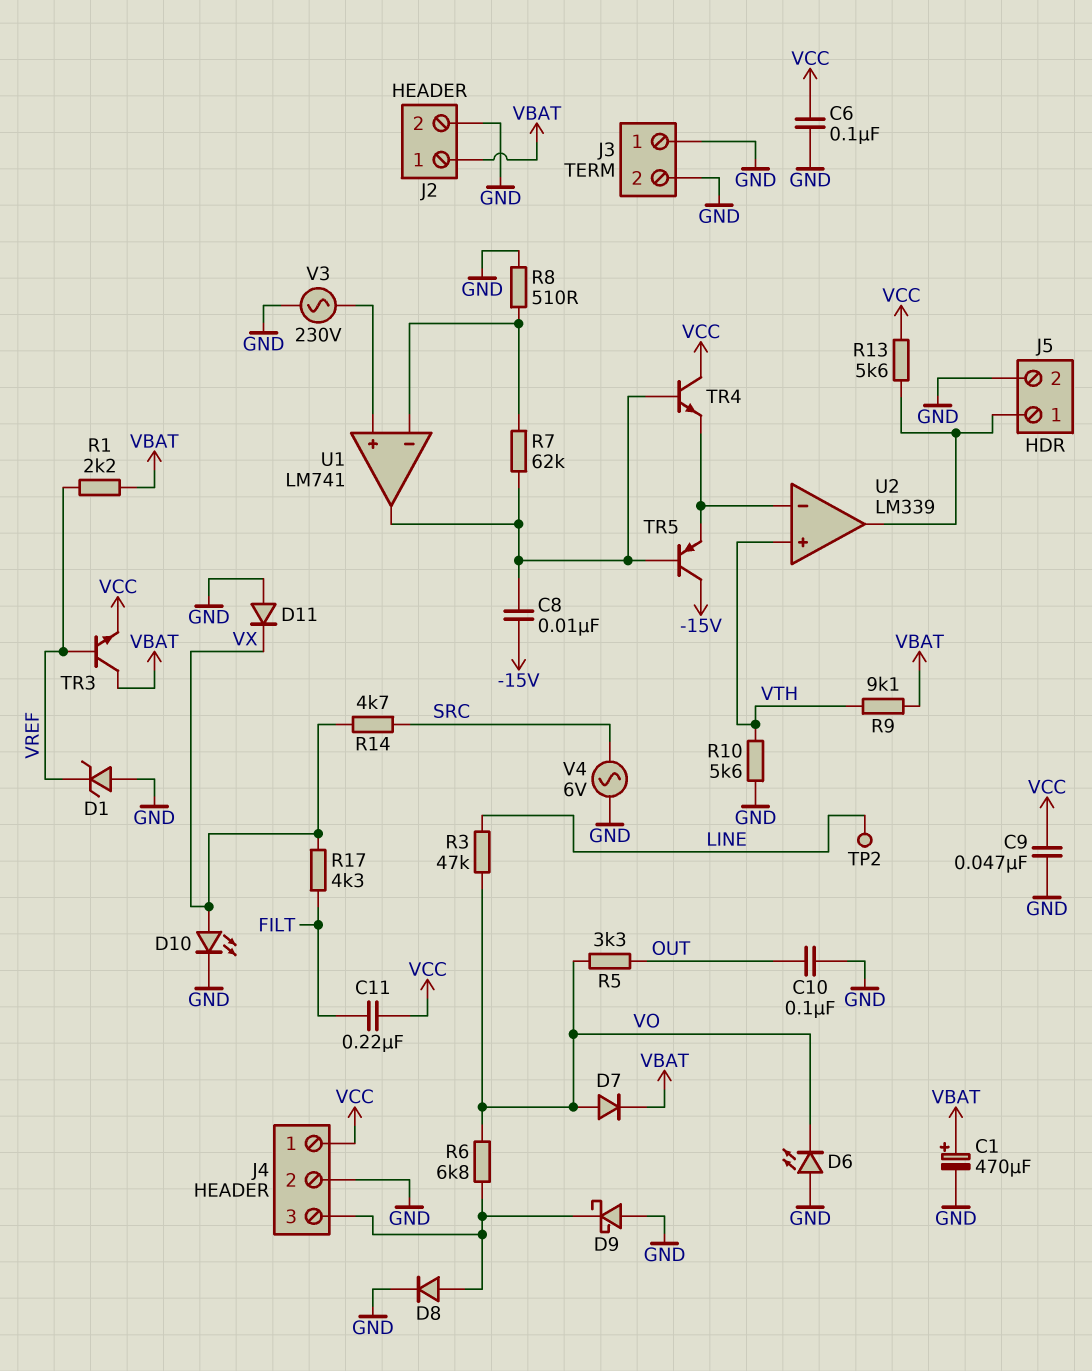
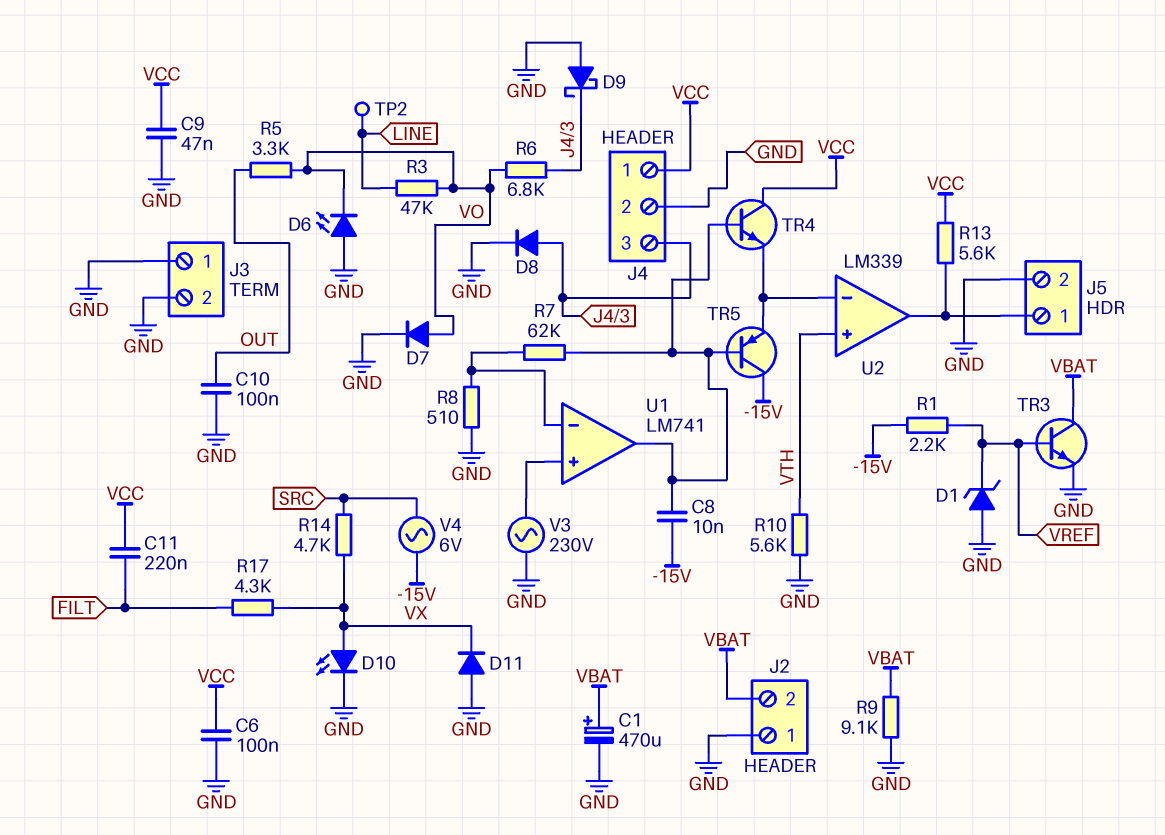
D7: diode (A VO, K VBAT) -> diode (A VO, K GND)
J2 pin 1: VBAT -> GND
J2 pin 2: GND -> VBAT
R1: 2.2k (VBAT, VREF) -> 2.2k (-15V, VREF)
R9: 9.1k (VBAT, VTH) -> 9.1k (GND, VBAT)
TR3: NPN (B VREF, C VBAT, E VCC) -> NPN (B VREF, C VBAT, E GND)
V4: AC 6V (GND, SRC) -> AC 6V (-15V, SRC)

